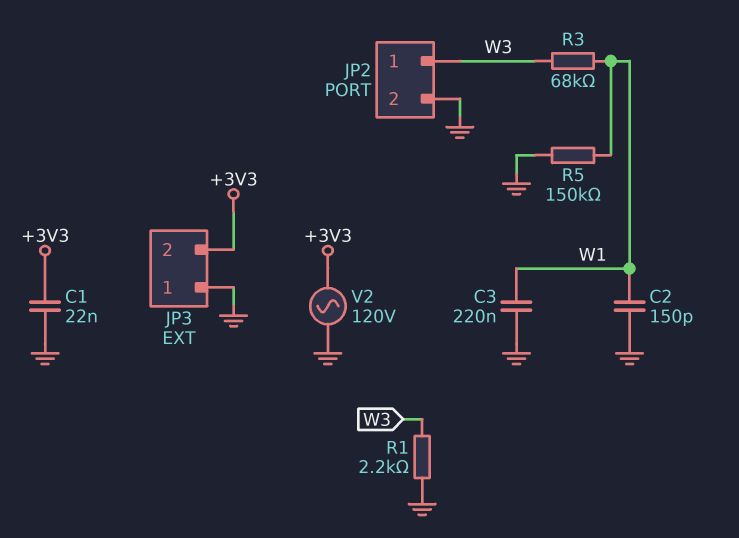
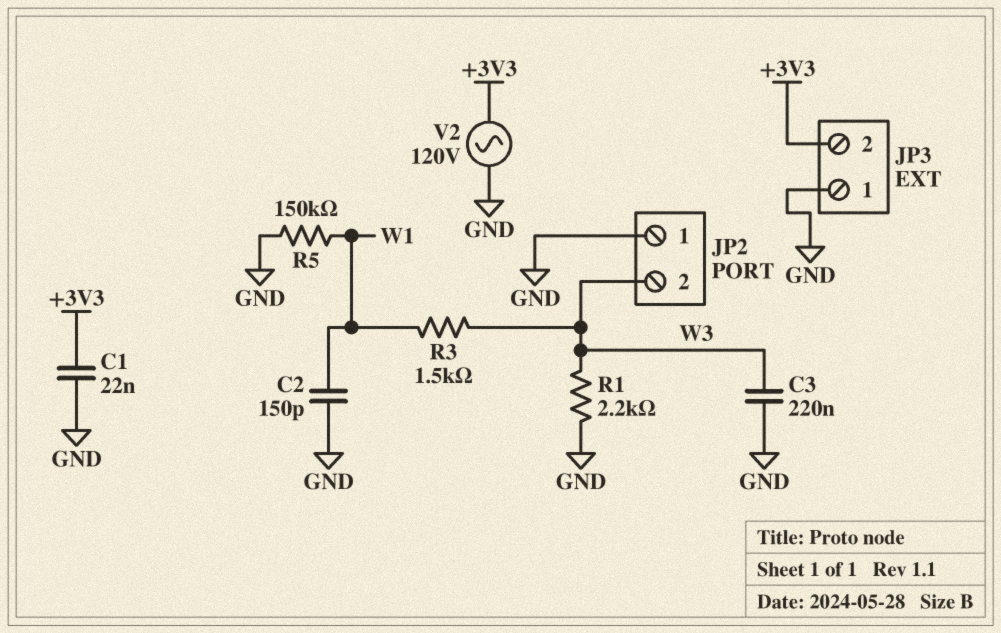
C3: 220nF (GND, W1) -> 220nF (GND, W3)
JP2 pin 1: W3 -> GND
JP2 pin 2: GND -> W3
R3: 68k (W1, W3) -> 1.5k (W1, W3)

